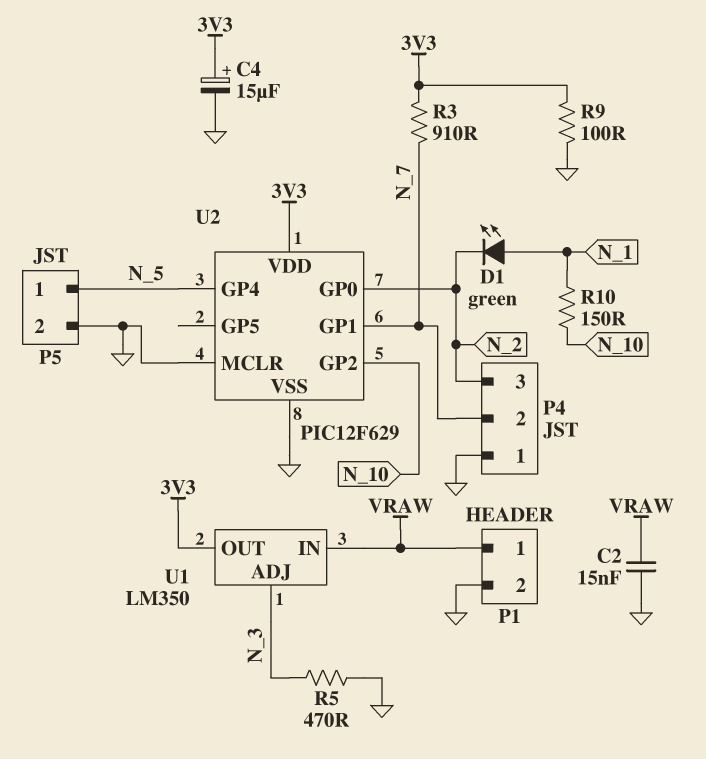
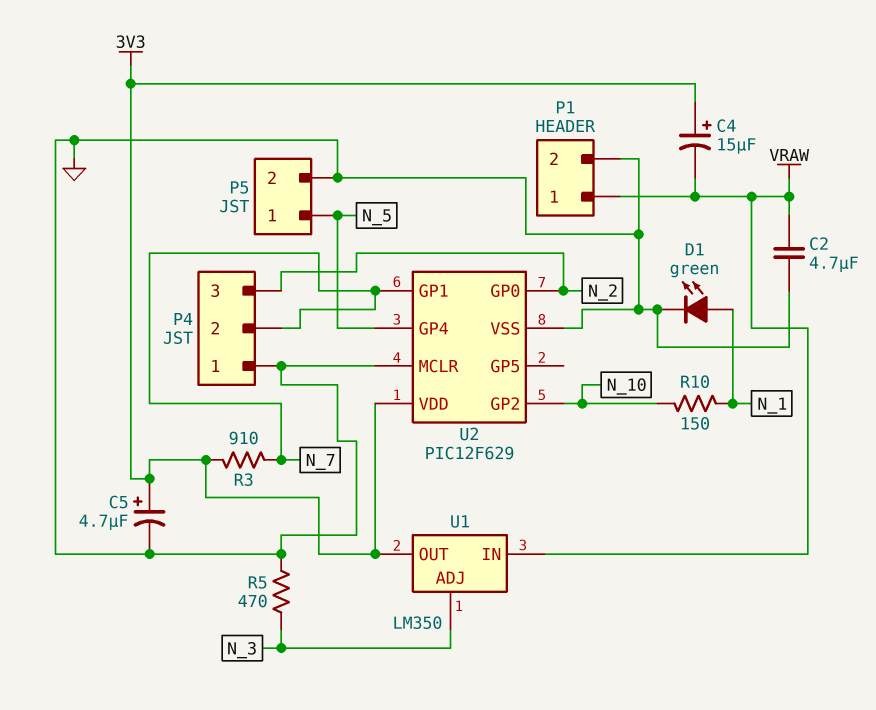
C2: 15nF (GND, VRAW) -> 4.7uF (GND, VRAW)
C4: 15uF (plus 3V3, minus GND) -> 15uF (plus 3V3, minus VRAW)
C5: none -> 4.7uF (plus 3V3, minus GND)
D1: LED green (A N_1, K N_2) -> LED green (A N_1, K GND)
R9: 100 (3V3, GND) -> none

